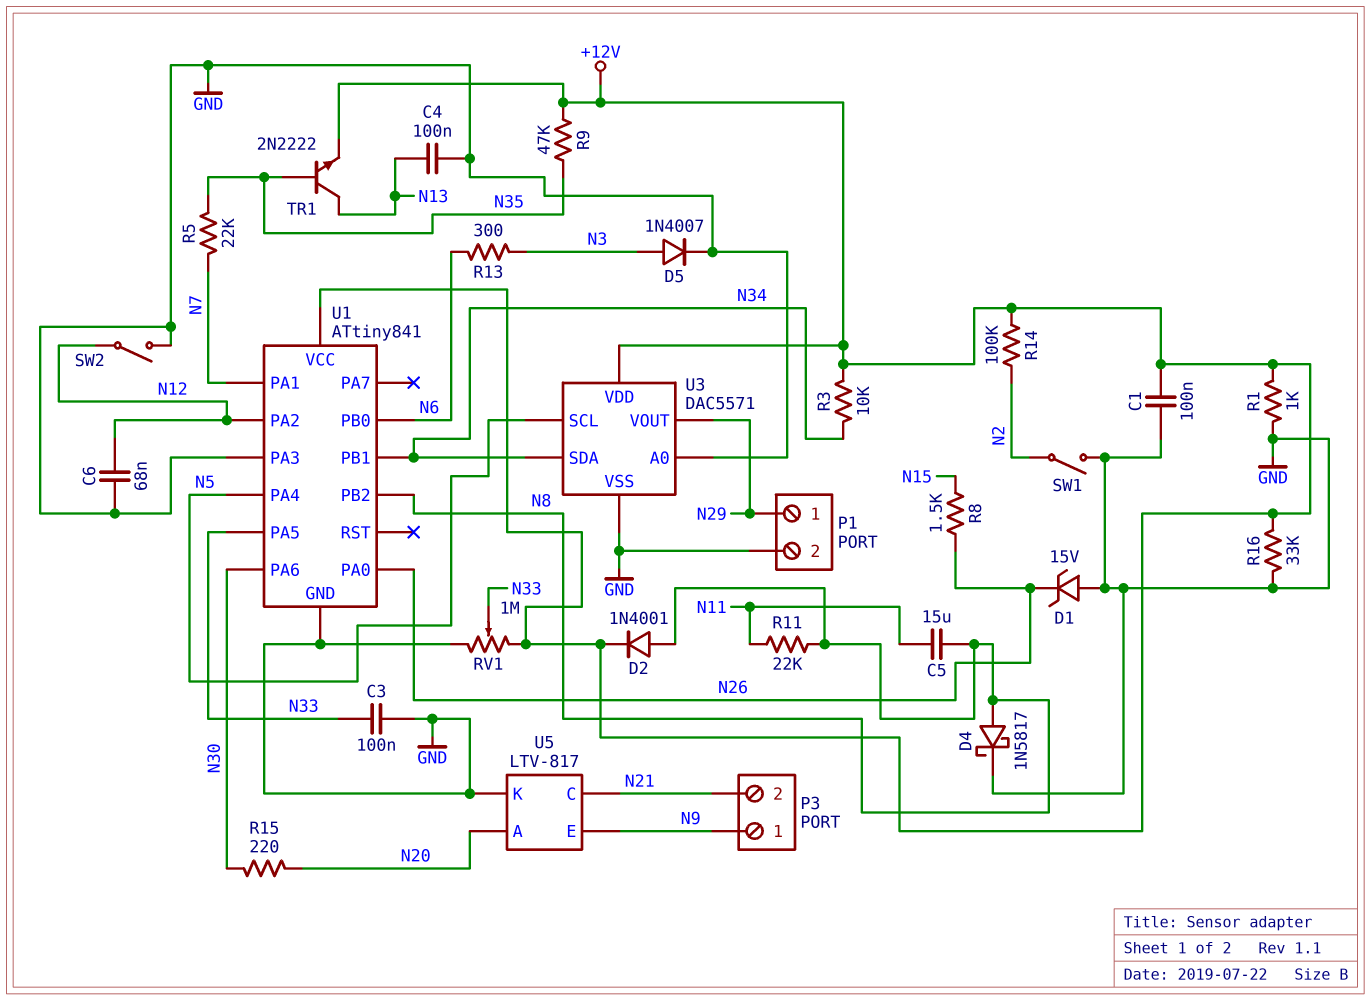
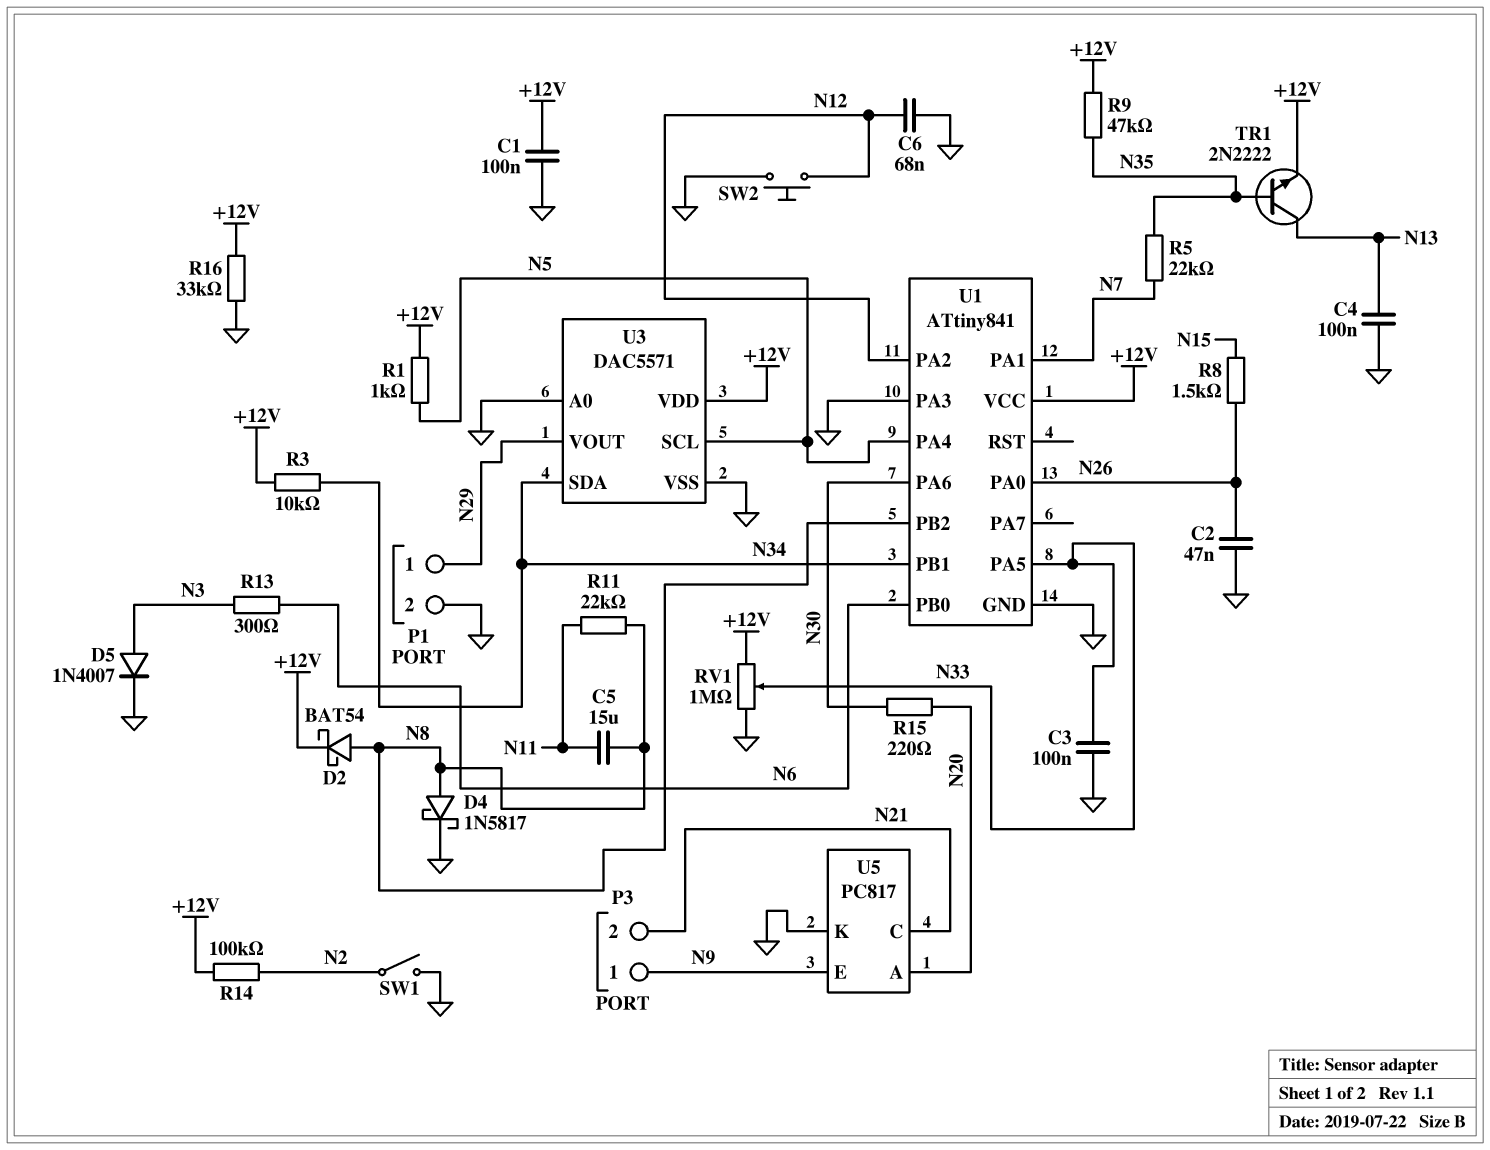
C2: none -> 47nF (GND, N26)
D1: zener 15V (A GND, K N26) -> none
D2: diode 1N4001 (A N8, K +12V) -> schottky BAT54 (A N8, K +12V)
R1: 1k (+12V, GND) -> 1k (+12V, N5)
SW2: switch (GND, N12) -> button (GND, N12)
U5: LTV-817 -> PC817

